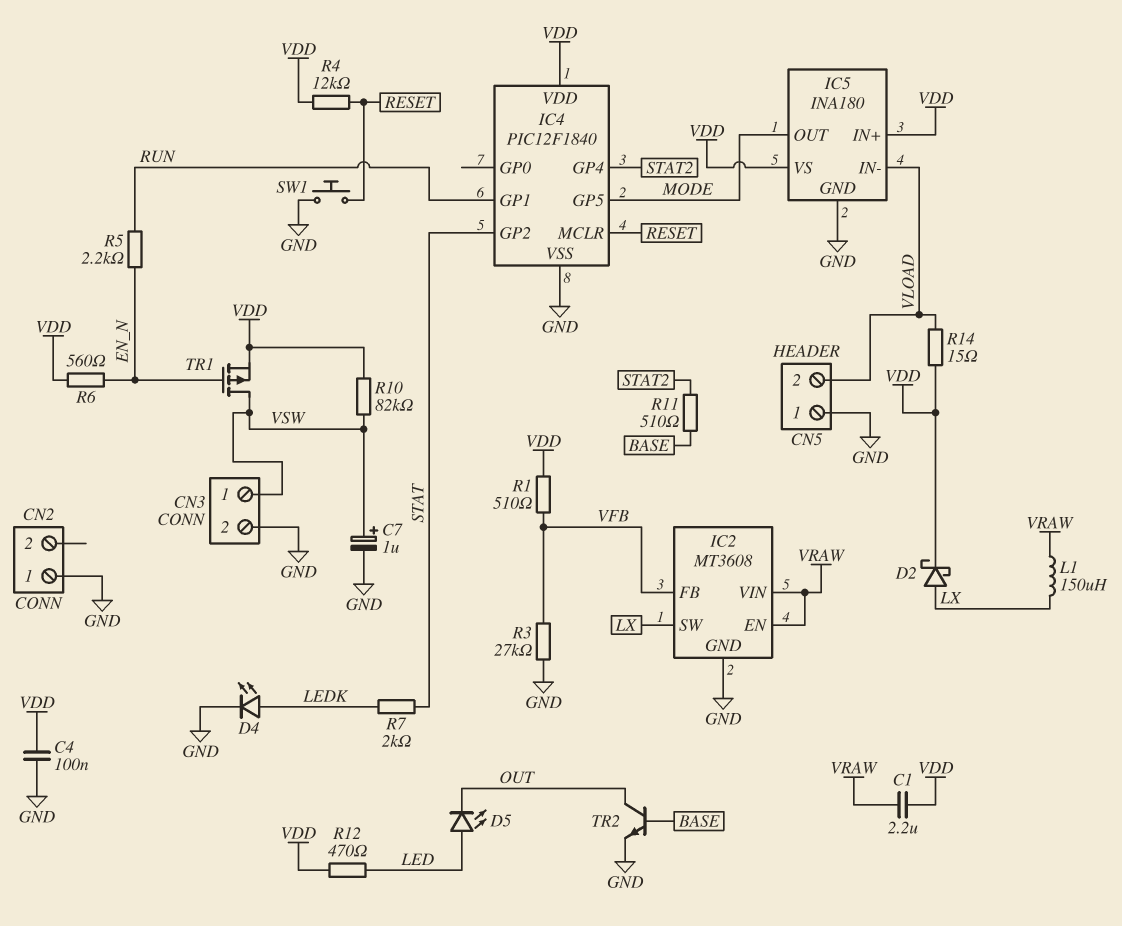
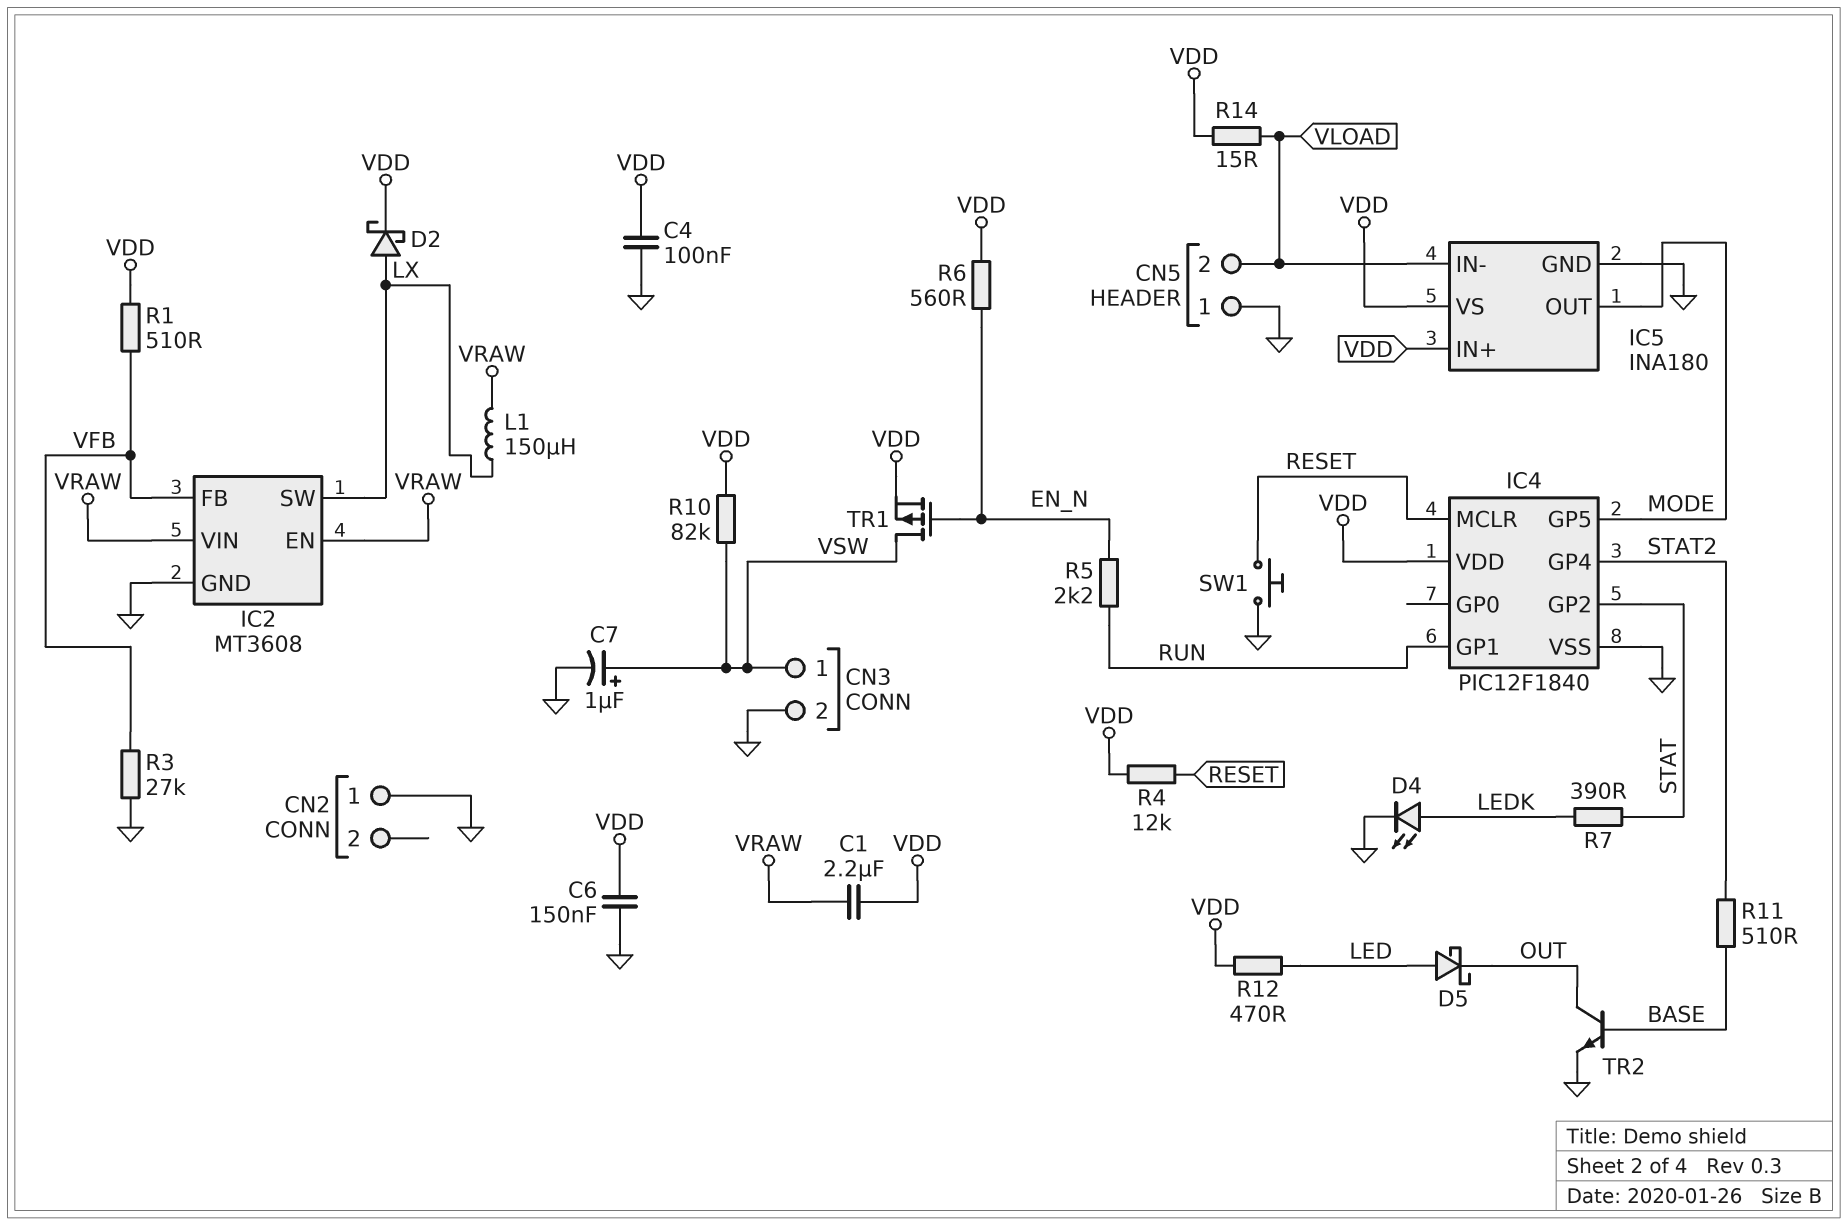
C6: none -> 150nF (GND, VDD)
D5: LED (A LED, K OUT) -> schottky (A LED, K OUT)
R7: 2k (LEDK, STAT) -> 390 (LEDK, STAT)

